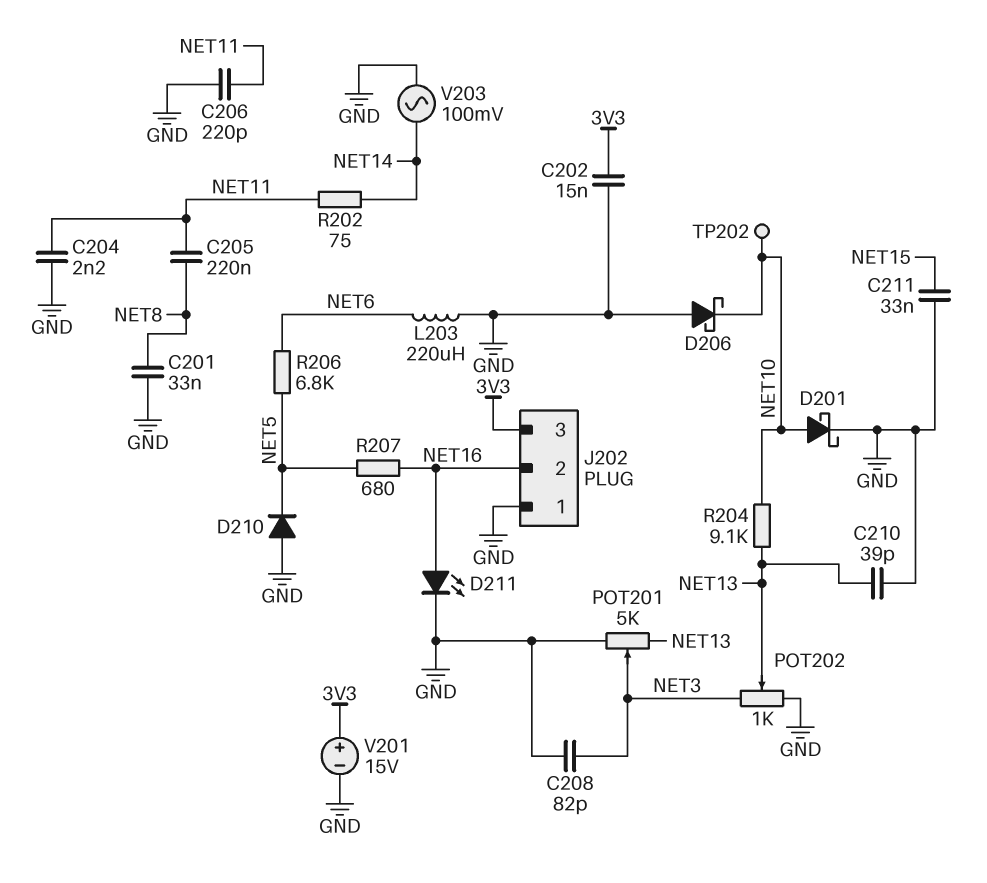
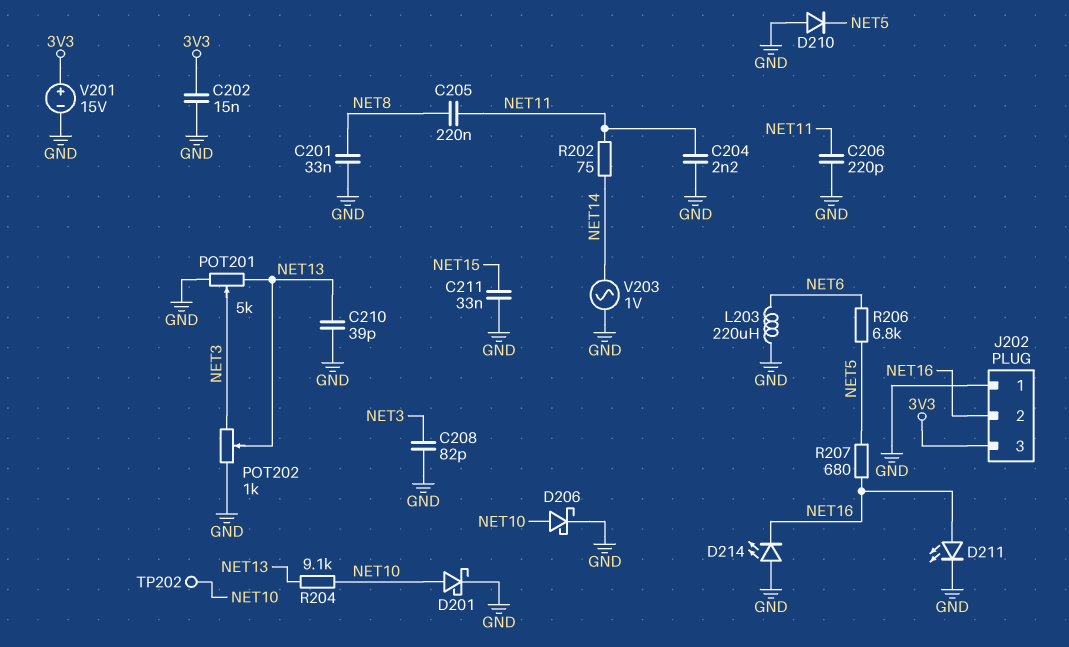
D206: schottky (A GND, K NET10) -> schottky (A NET10, K GND)
D214: none -> LED (A GND, K NET16)
V203: AC 100mV (GND, NET14) -> AC 1V (GND, NET14)

